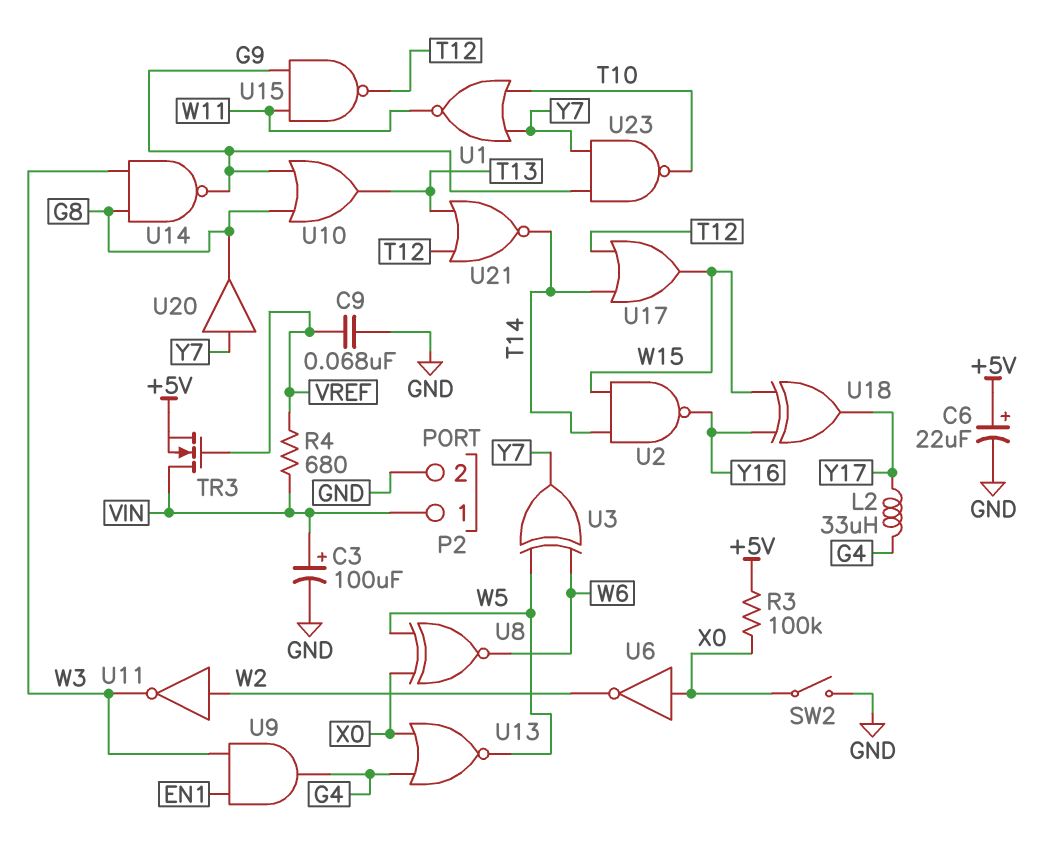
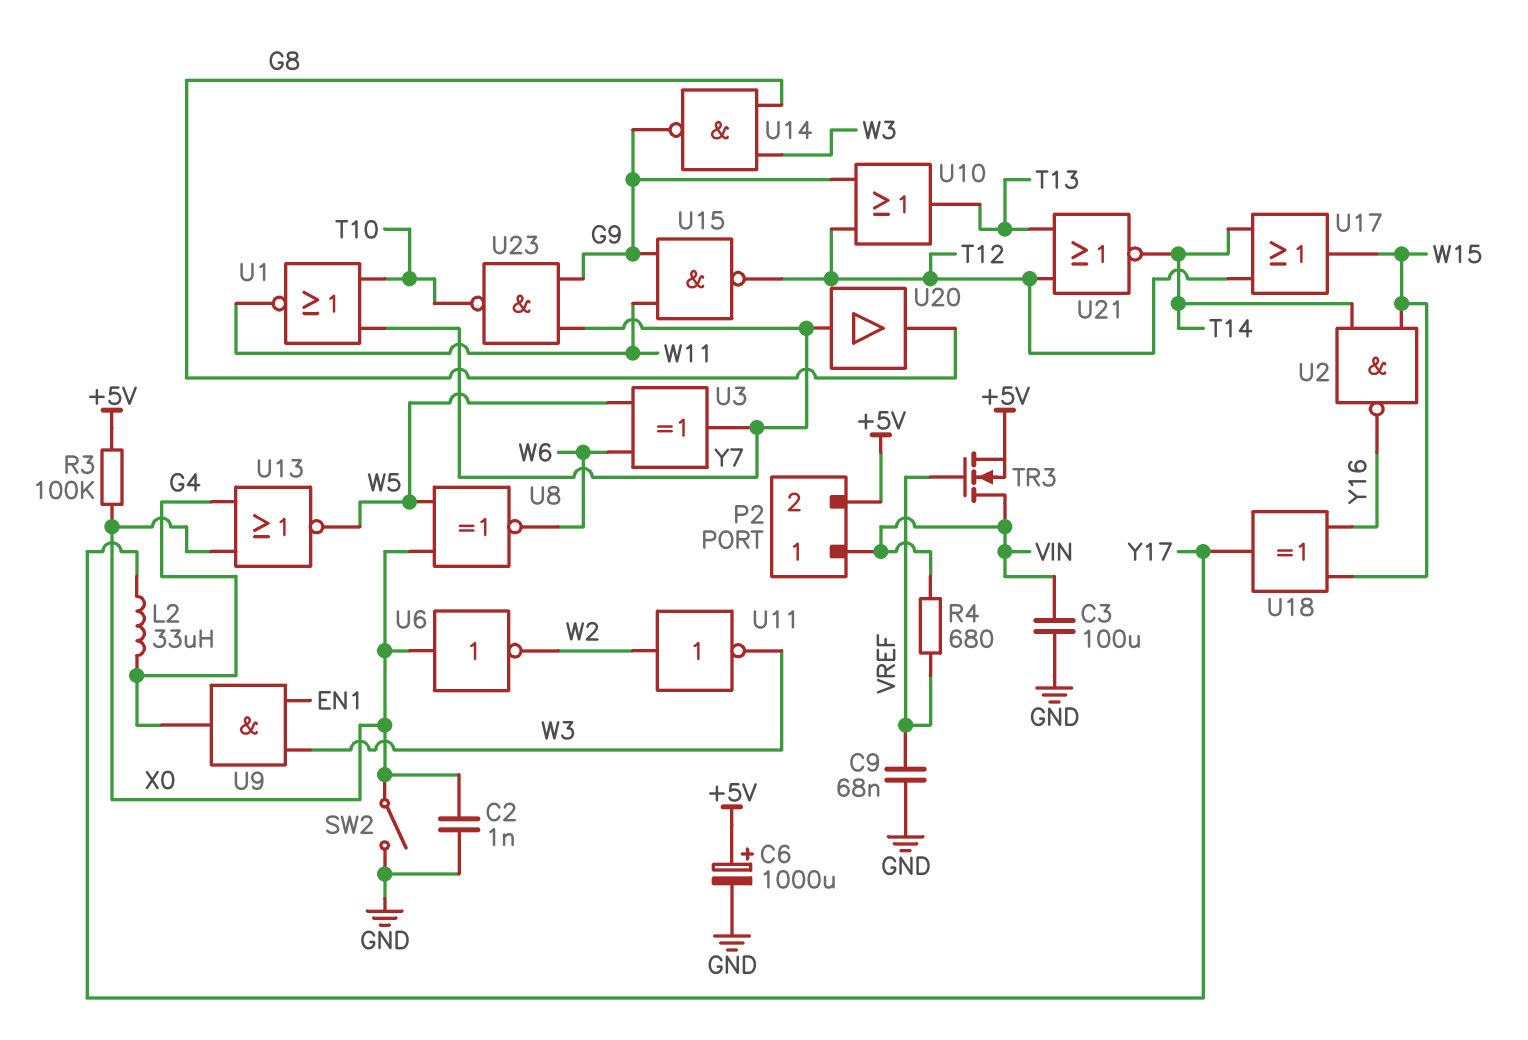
C2: none -> 1nF (GND, X0)
C3: 100uF (plus VIN, minus GND) -> 100uF (GND, VIN)
C6: 22uF (plus +5V, minus GND) -> 1000uF (plus +5V, minus GND)
P2 pin 2: GND -> +5V
U10: OR (in G8, in G9, out T13) -> OR (in G9, in T12, out T13)

